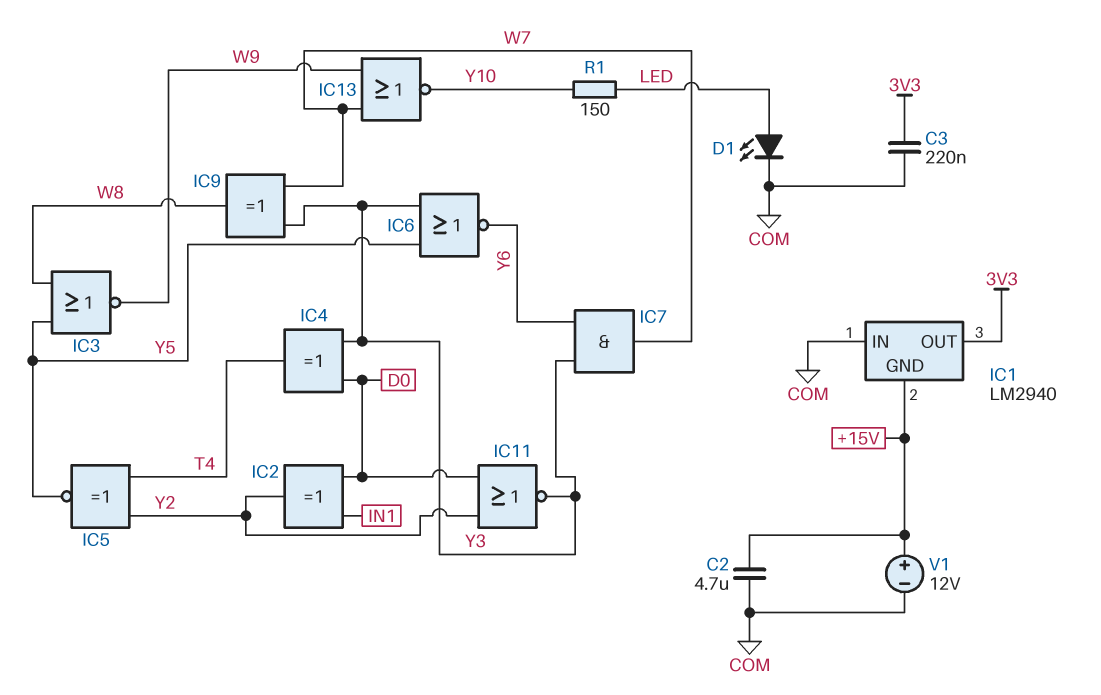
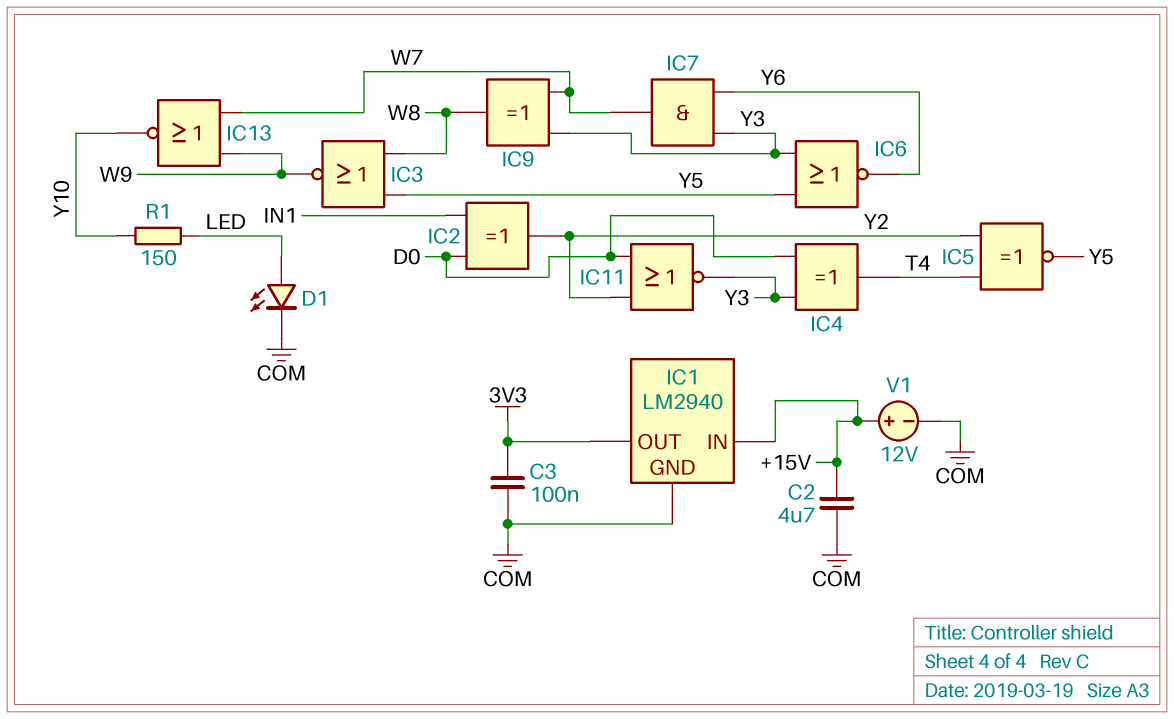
C3: 220nF (3V3, COM) -> 100nF (3V3, COM)
IC1 pin GND: +15V -> COM
IC1 pin IN: COM -> +15V

